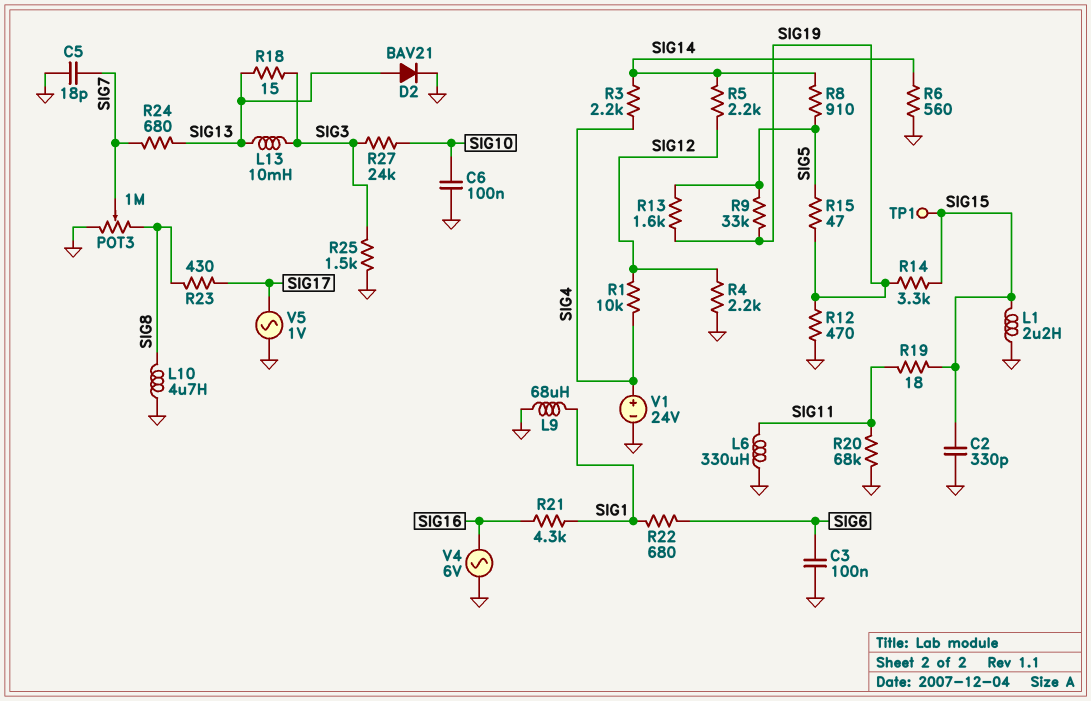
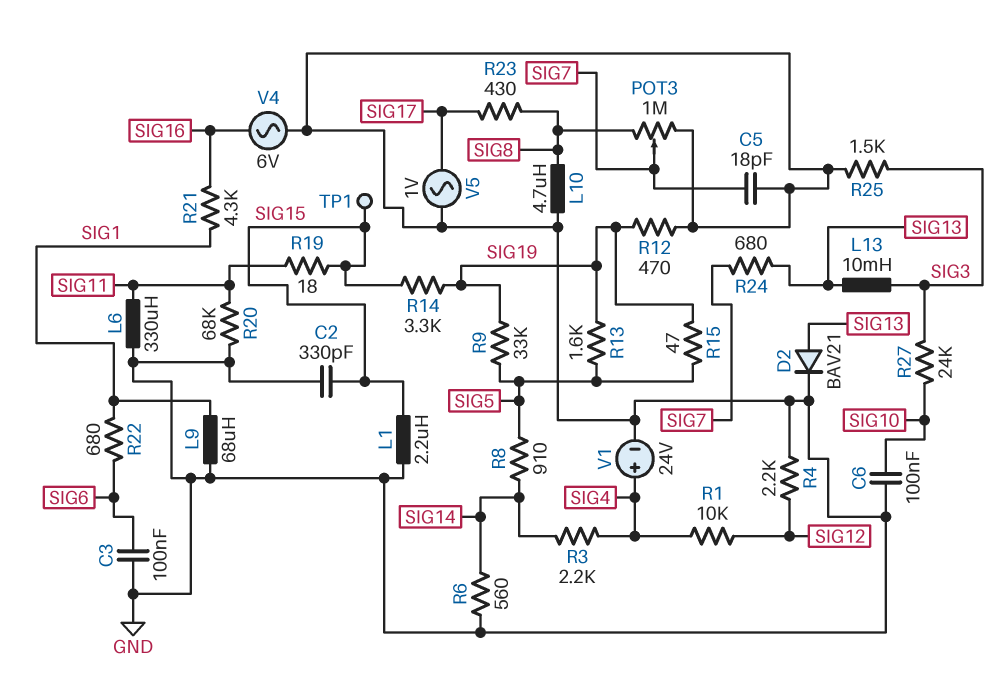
R5: 2.2k (SIG12, SIG14) -> none
R18: 15 (SIG3, SIG13) -> none

